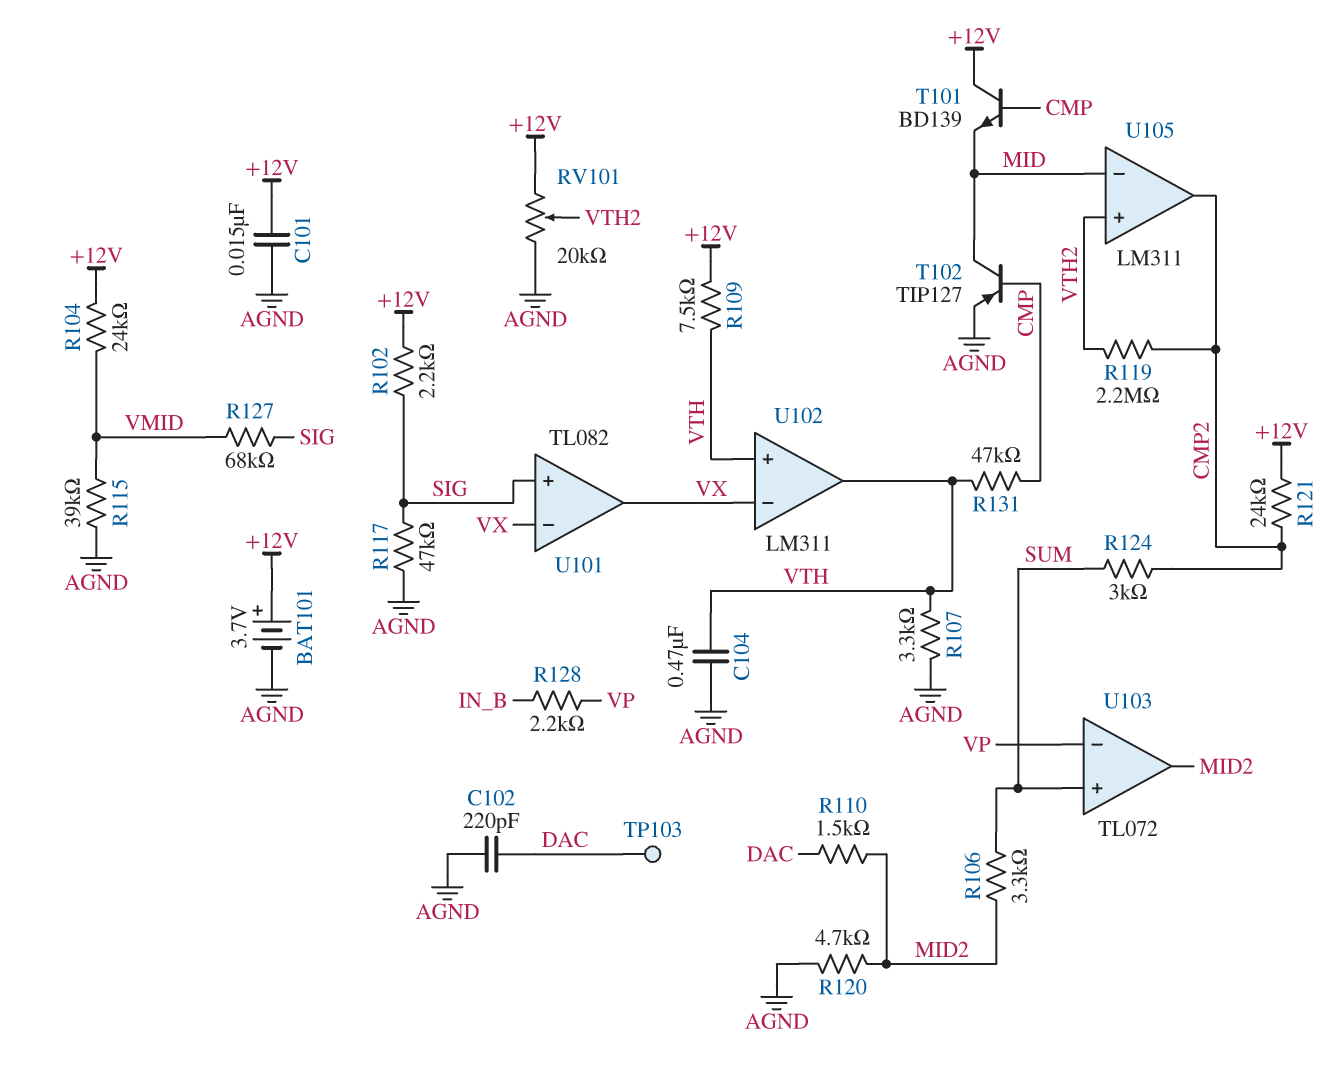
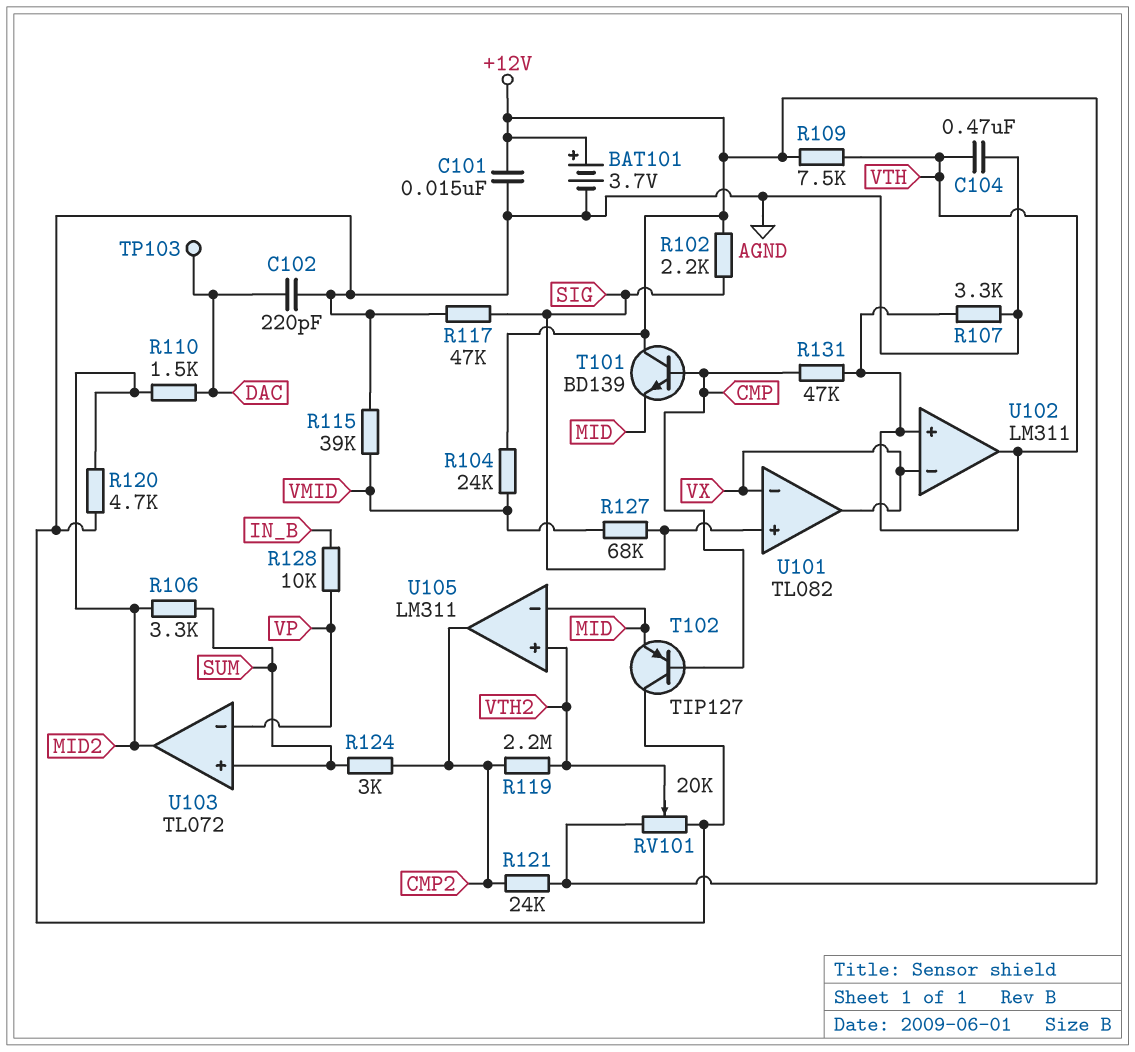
R128: 2.2k (IN_B, VP) -> 10k (IN_B, VP)
T102: PNP TIP127 (B CMP, C MID, E AGND) -> PNP TIP127 (B CMP, C AGND, E MID)

